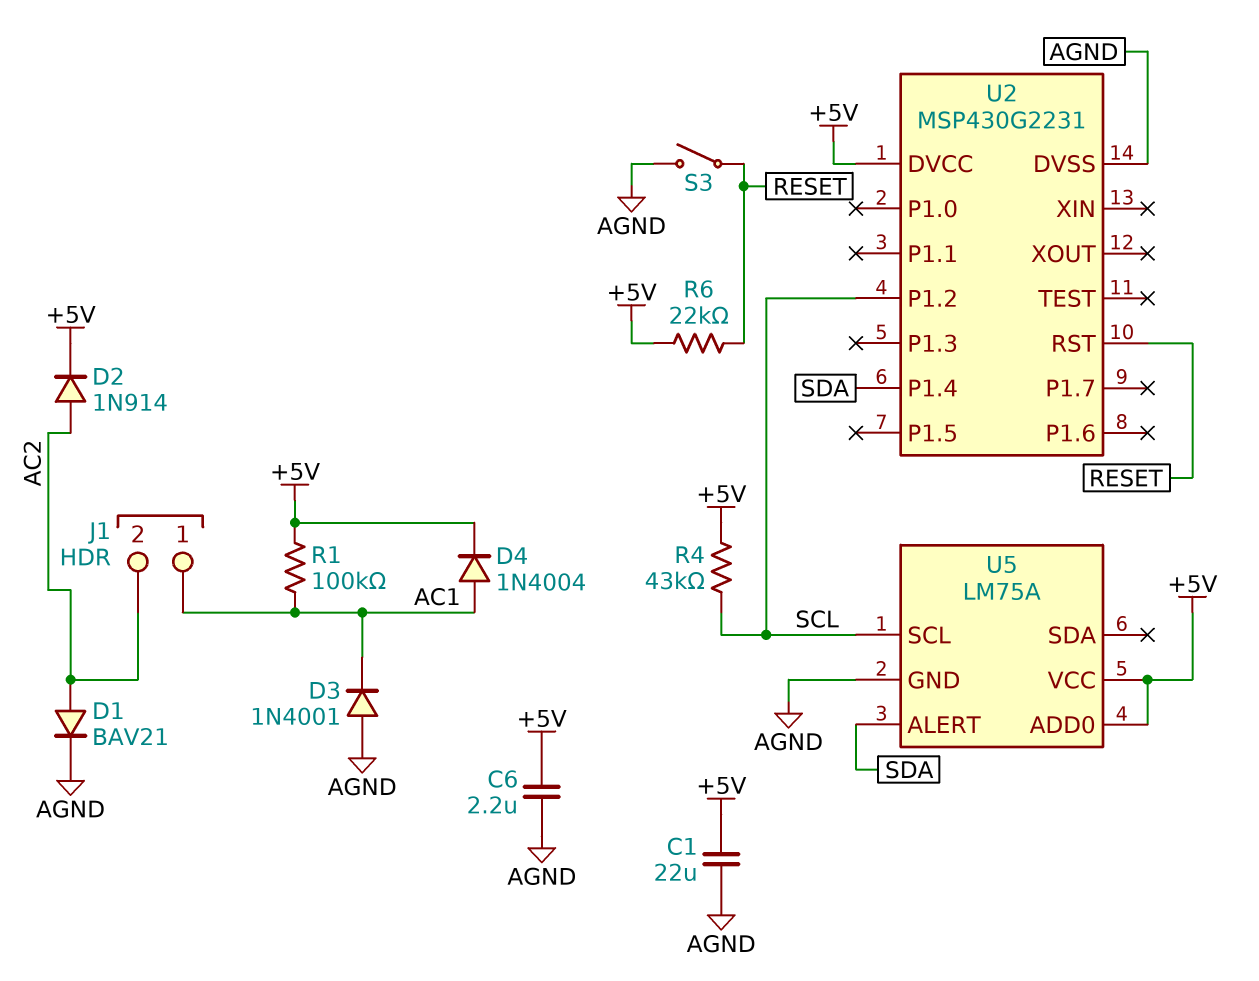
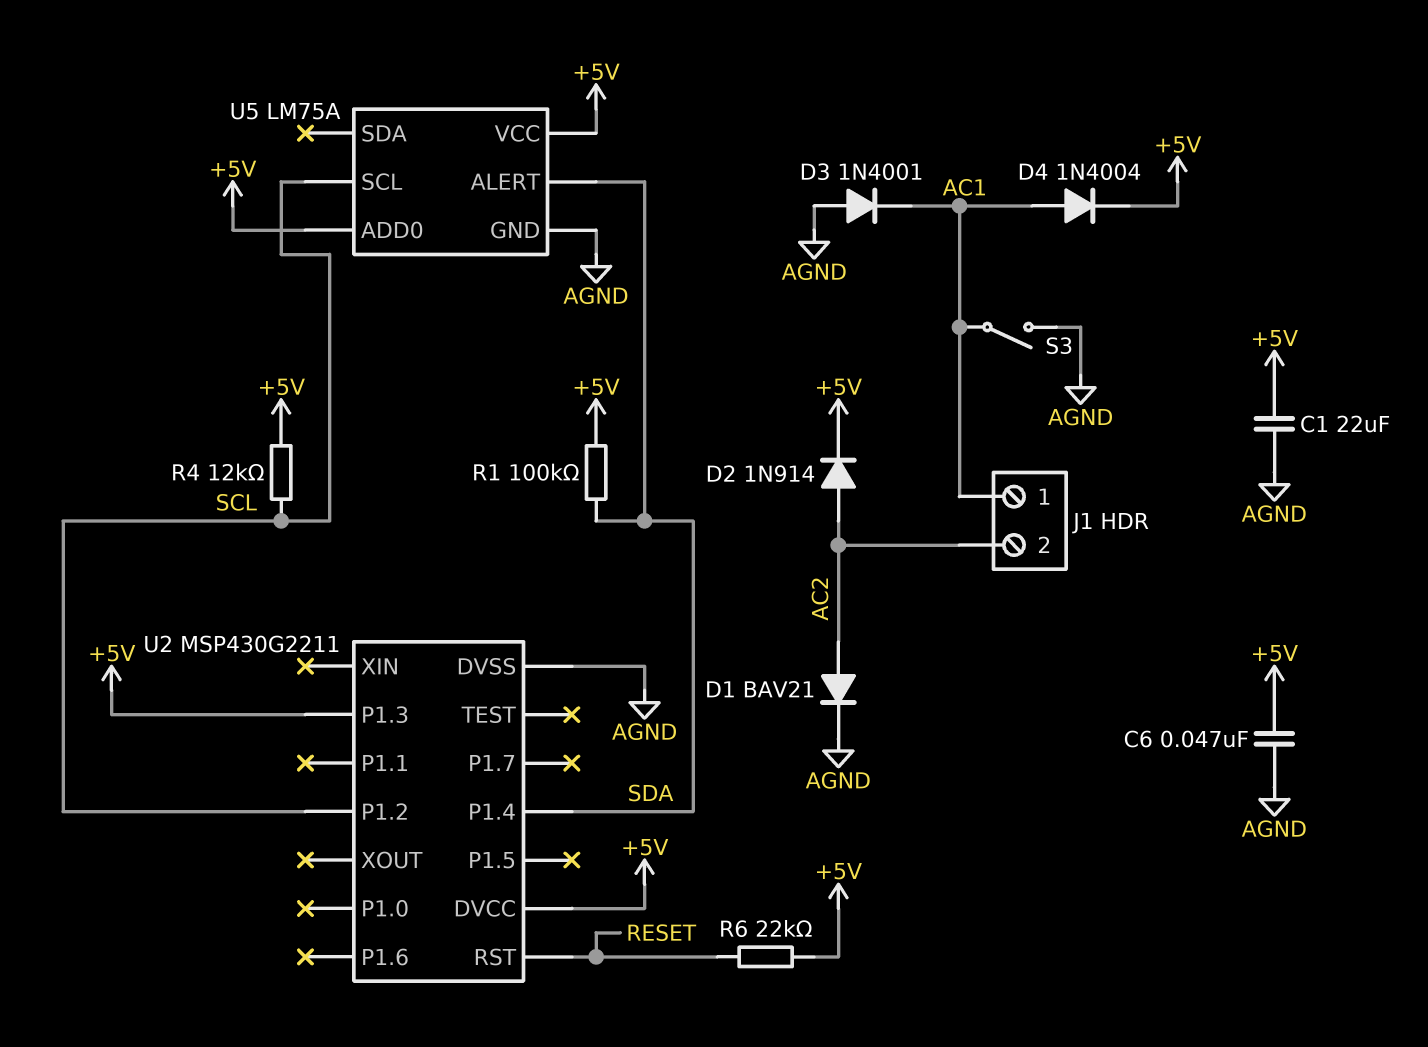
C6: 2.2uF (+5V, AGND) -> 47nF (+5V, AGND)
R1: 100k (+5V, AC1) -> 100k (+5V, SDA)
R4: 43k (+5V, SCL) -> 12k (+5V, SCL)
S3: switch (AGND, RESET) -> switch (AC1, AGND)
U2: MSP430G2231 -> MSP430G2211
U2 pin P1.3: none -> +5V

